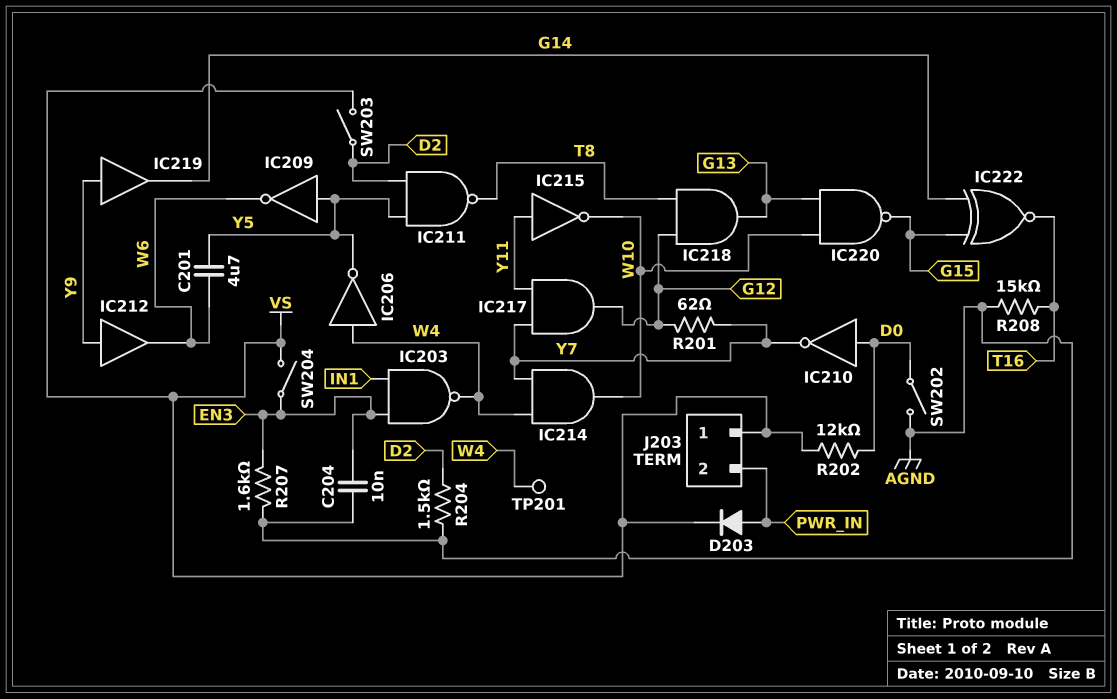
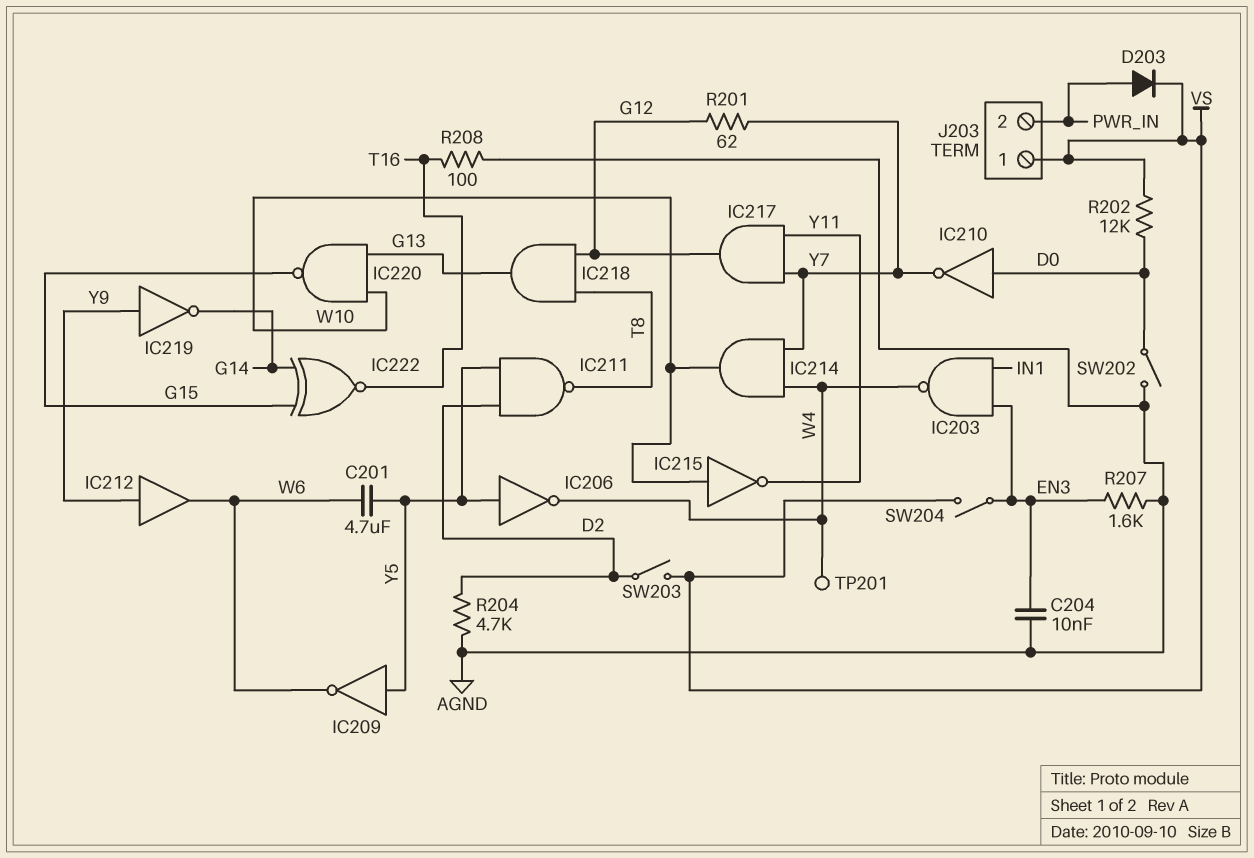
IC206: NOT (in W4, out Y5) -> NOT (in Y5, out W4)
IC215: NOT (in Y11, out W10) -> NOT (in W10, out Y11)
IC219: buffer (in Y9, out G14) -> NOT (in Y9, out G14)
R204: 1.5k (AGND, D2) -> 4.7k (AGND, D2)
R208: 15k (AGND, T16) -> 100 (AGND, T16)

